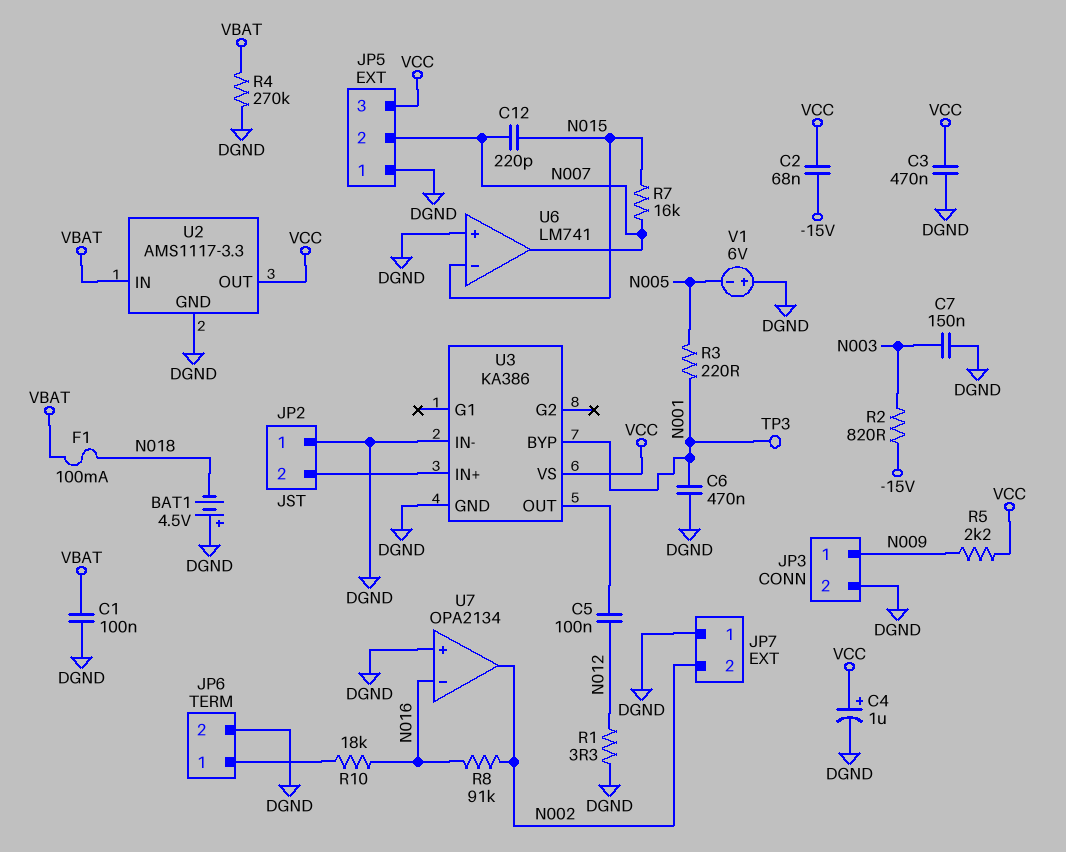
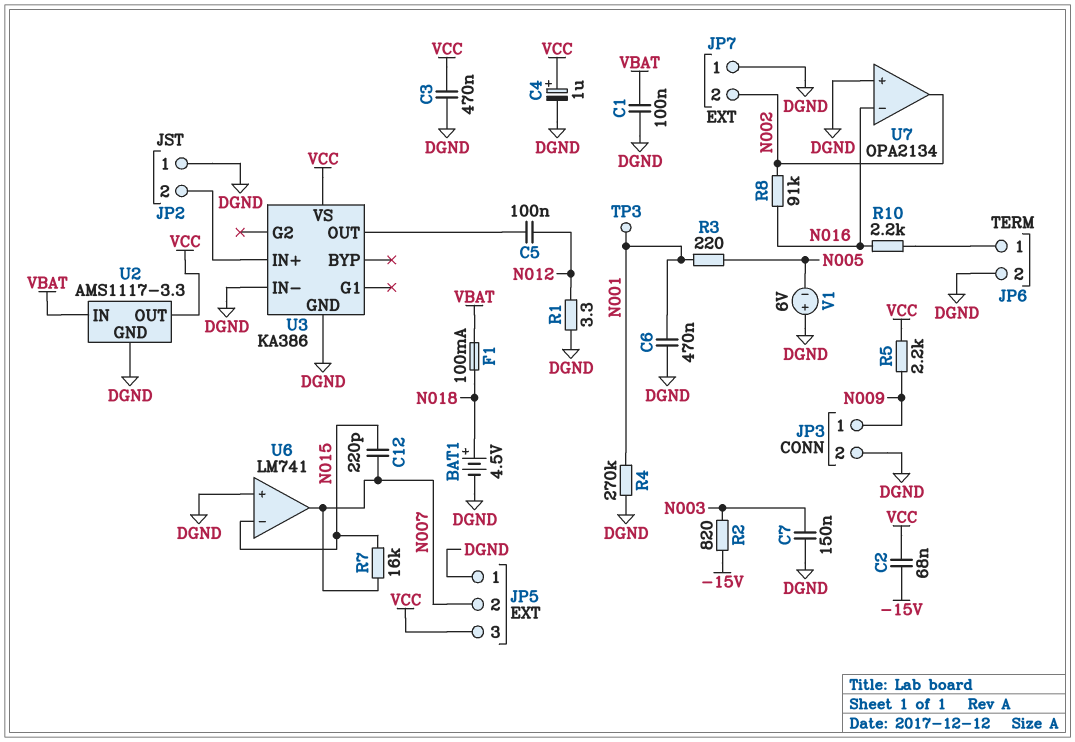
BAT1: 4.5V (plus DGND, minus N018) -> 4.5V (plus N018, minus DGND)
R4: 270k (DGND, VBAT) -> 270k (DGND, N001)
R10: 18k (JP6/1, N016) -> 2.2k (JP6/1, N016)
U3 pin BYP: N001 -> none

